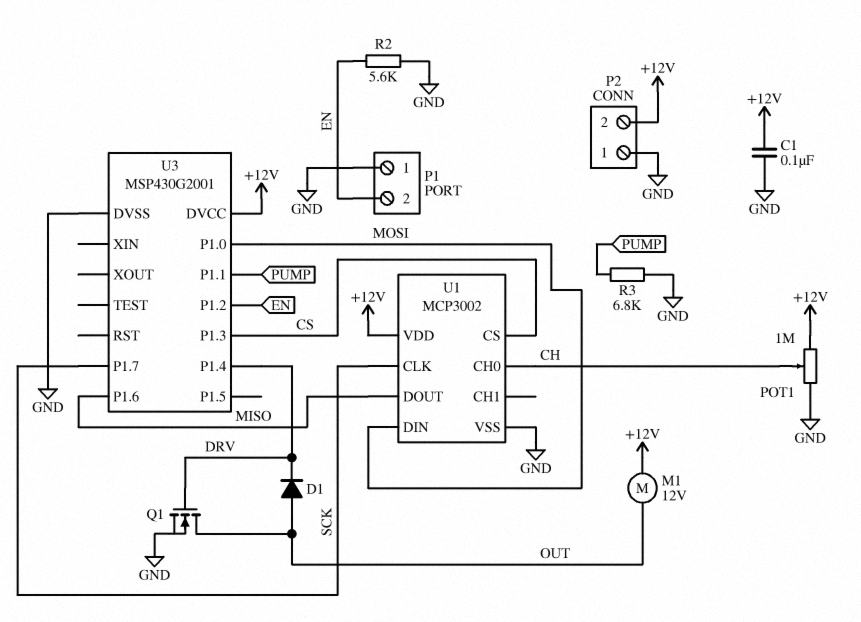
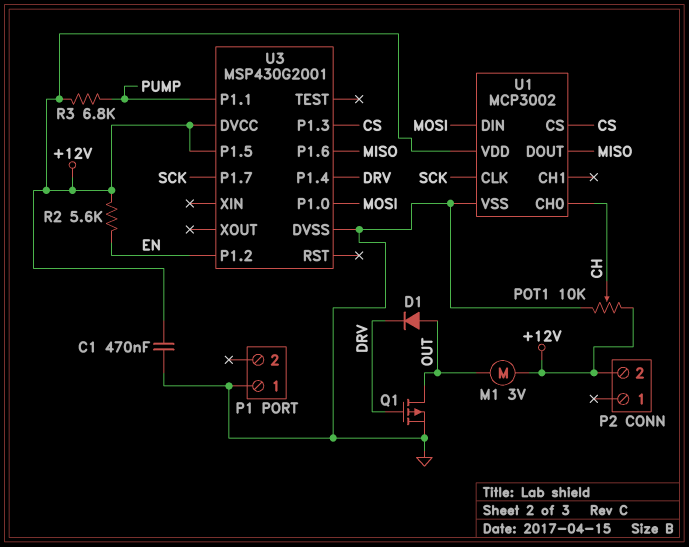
C1: 100nF (+12V, GND) -> 470nF (+12V, GND)
M1: motor 12V (+12V, OUT) -> motor 3V (+12V, OUT)
P1 pin 2: EN -> none
P2 pin 1: GND -> none
POT1: 1M (+12V, GND, wiper CH) -> 10k (+12V, GND, wiper CH)
Q1: NMOS (G DRV, D OUT, S GND) -> PMOS (G DRV, D OUT, S GND)
R2: 5.6k (EN, GND) -> 5.6k (+12V, EN)
R3: 6.8k (GND, PUMP) -> 6.8k (+12V, PUMP)
U3 pin P1.5: none -> +12V

